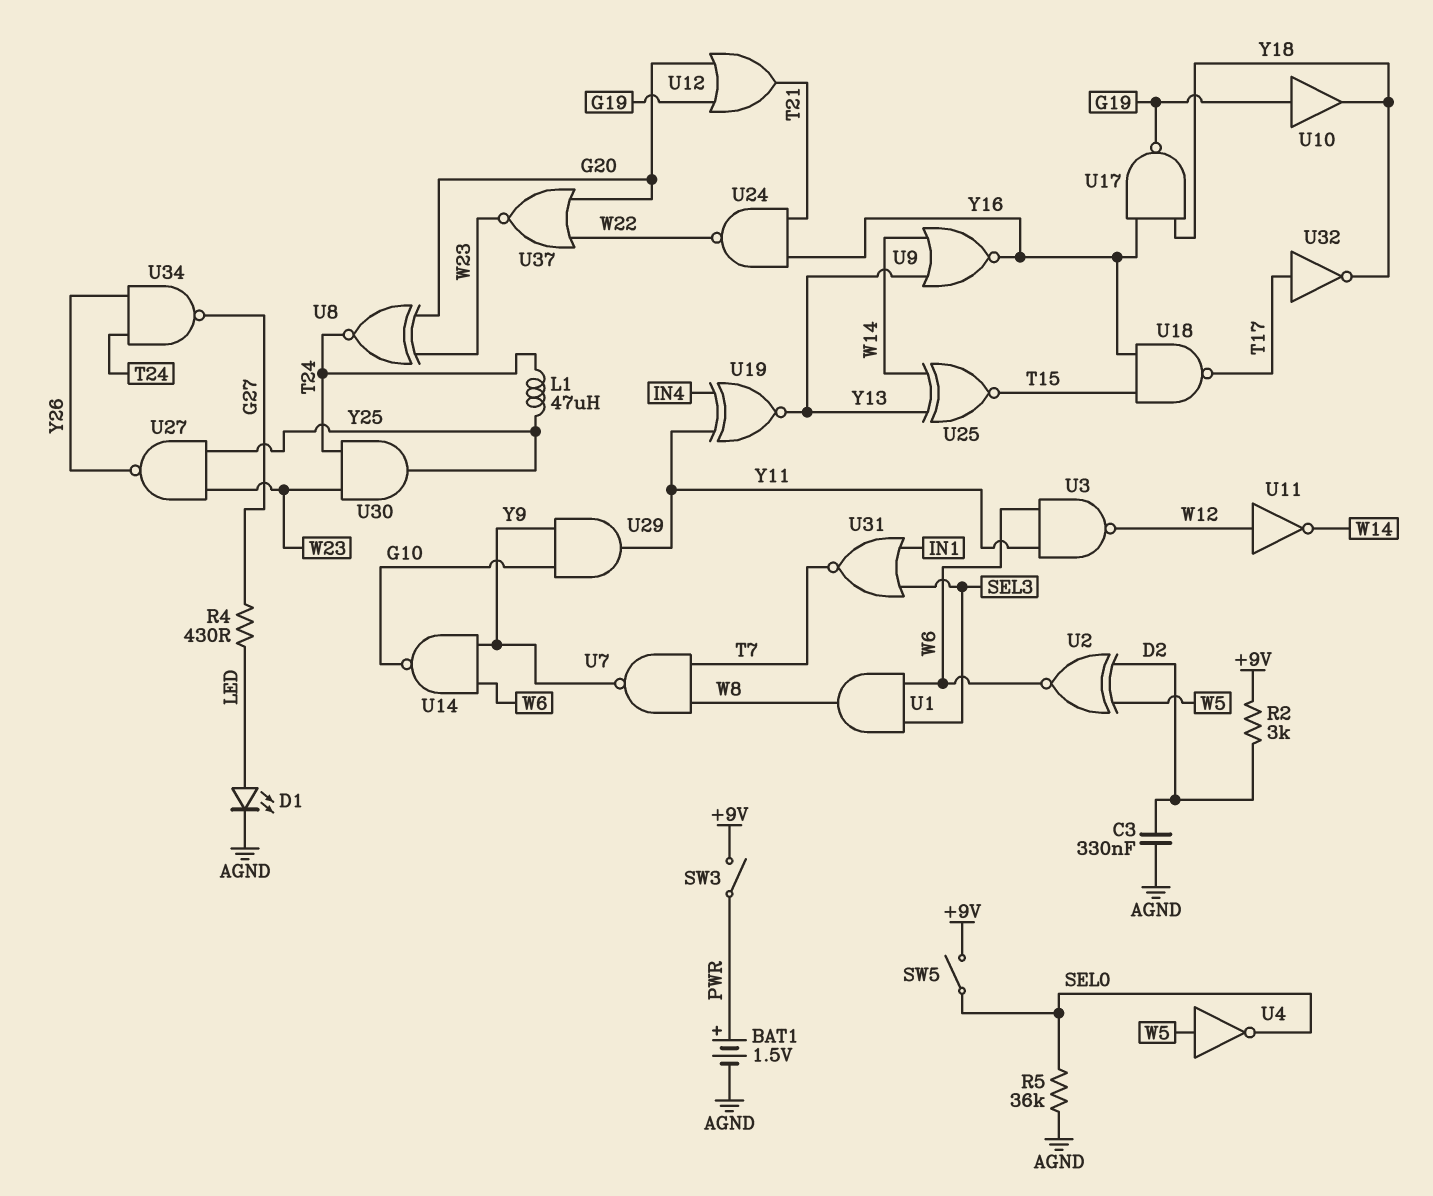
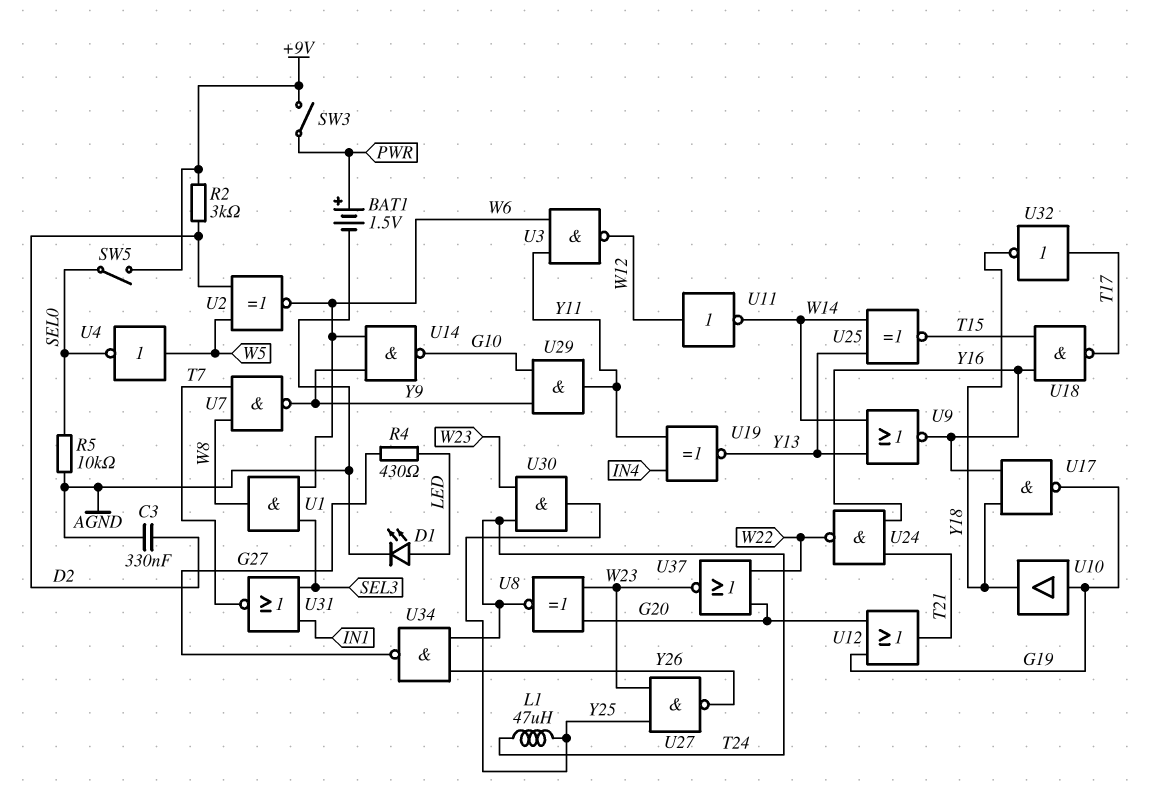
R5: 36k (AGND, SEL0) -> 10k (AGND, SEL0)

